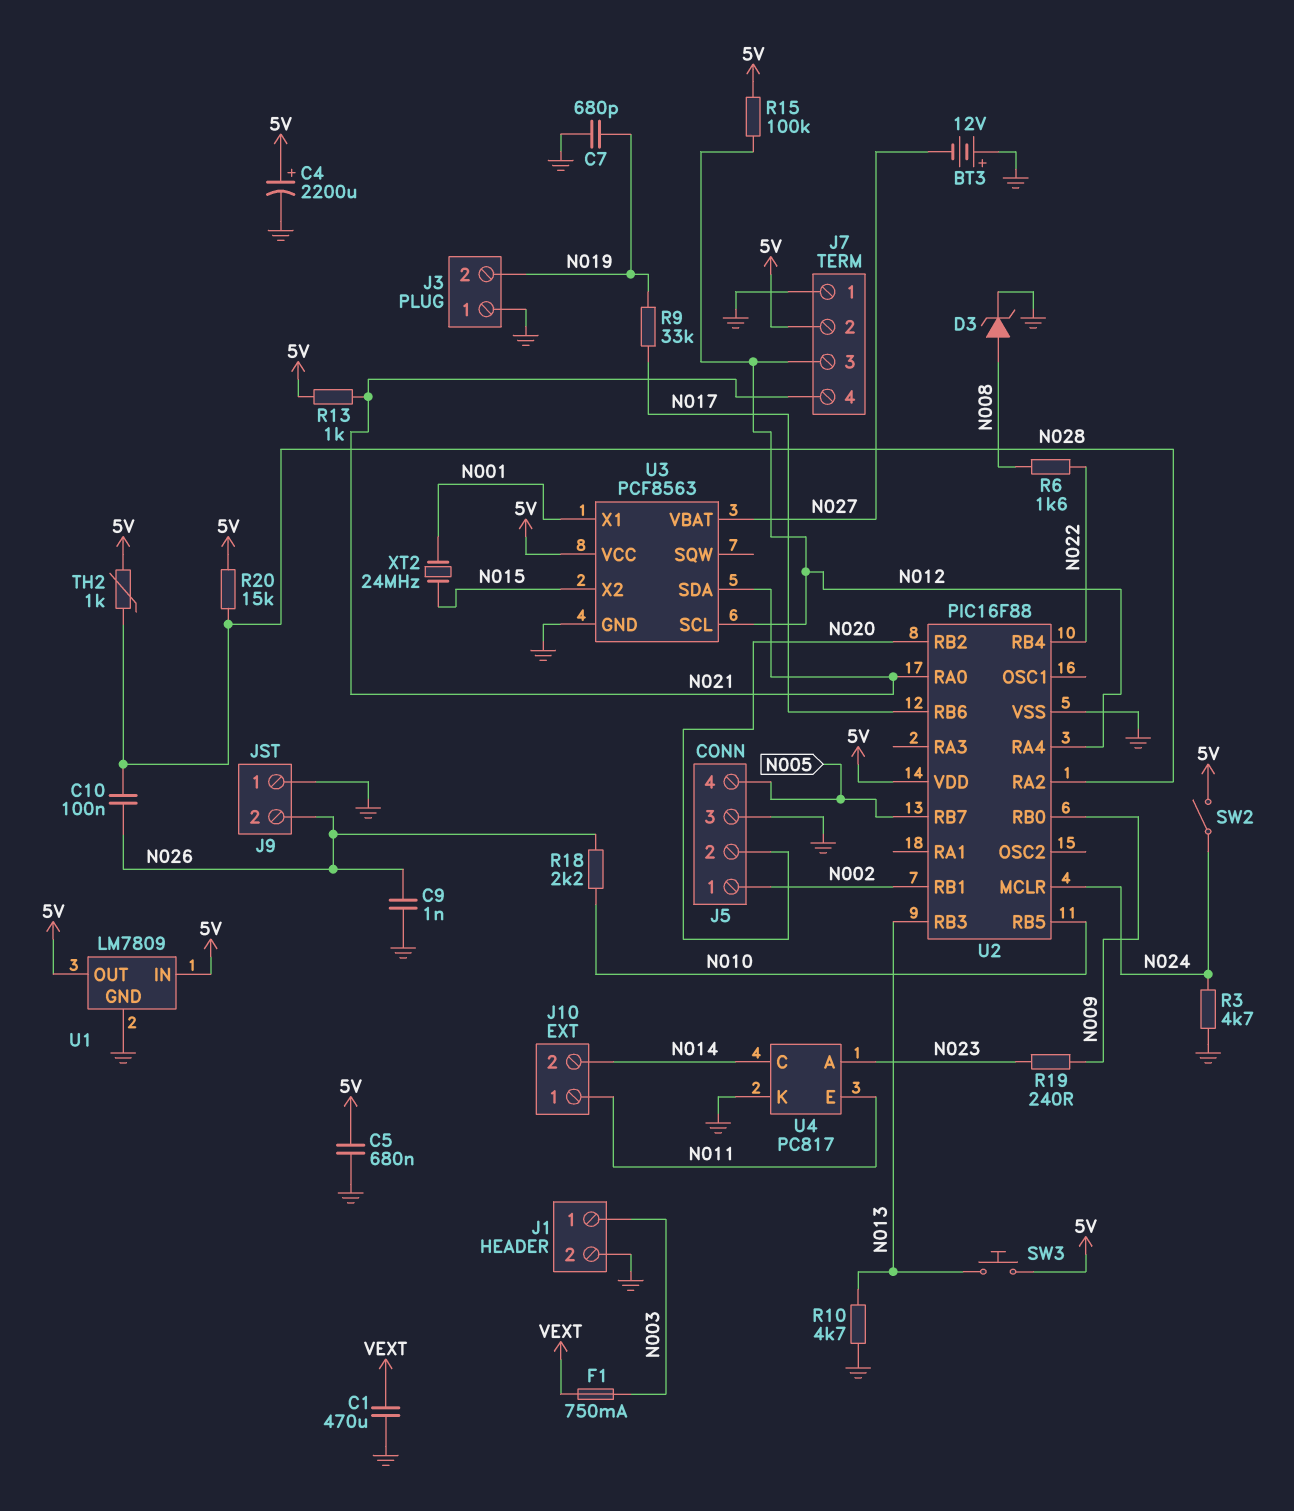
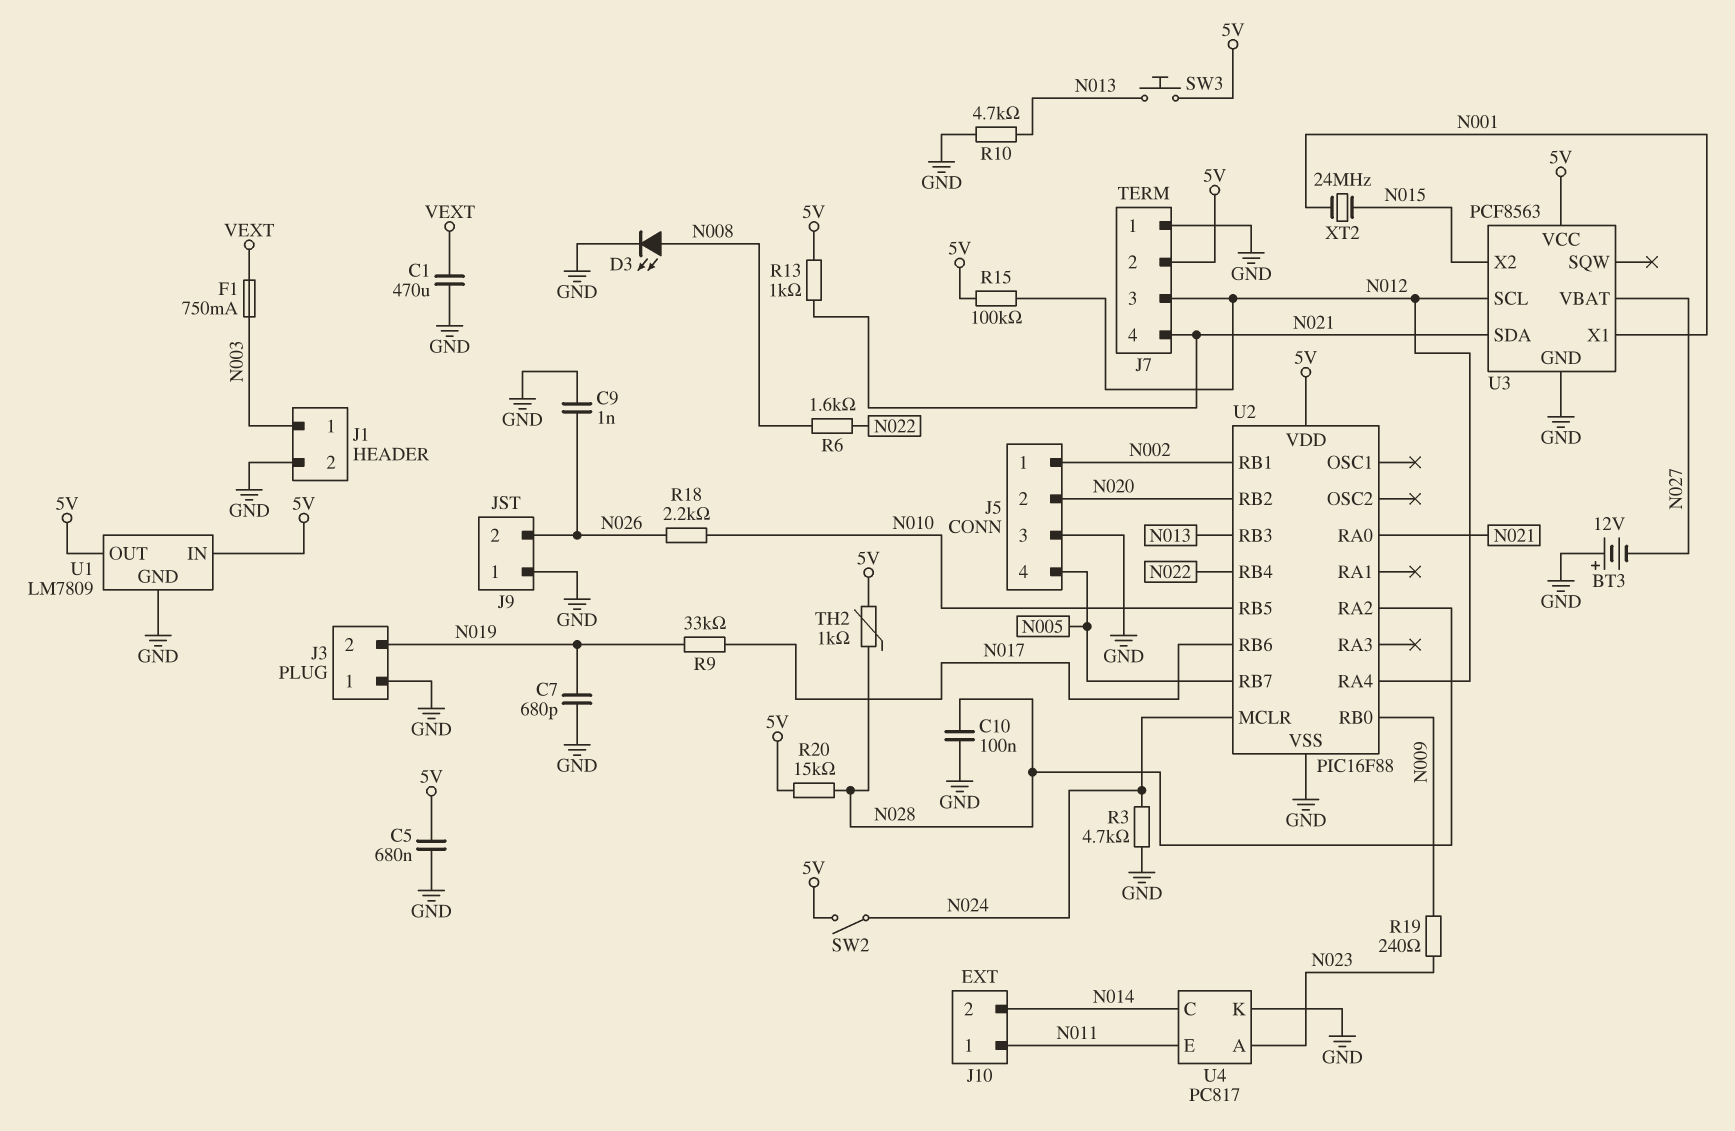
C4: 2200uF (plus 5V, minus GND) -> none
C10: 100nF (N026, N028) -> 100nF (GND, N028)
D3: zener (A N008, K GND) -> LED (A N008, K GND)

